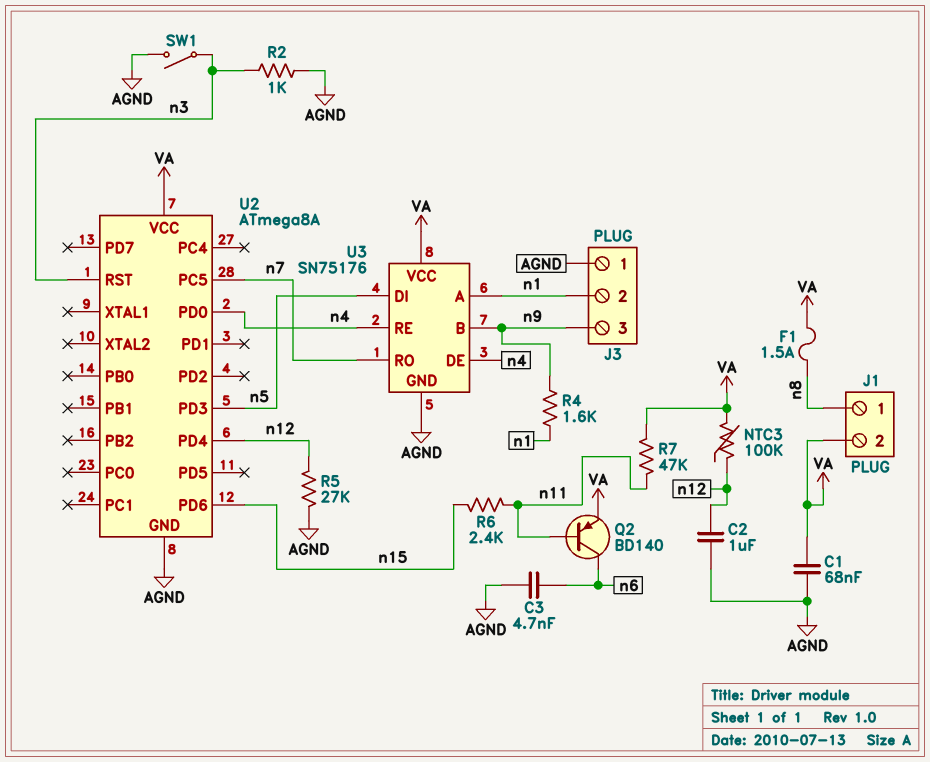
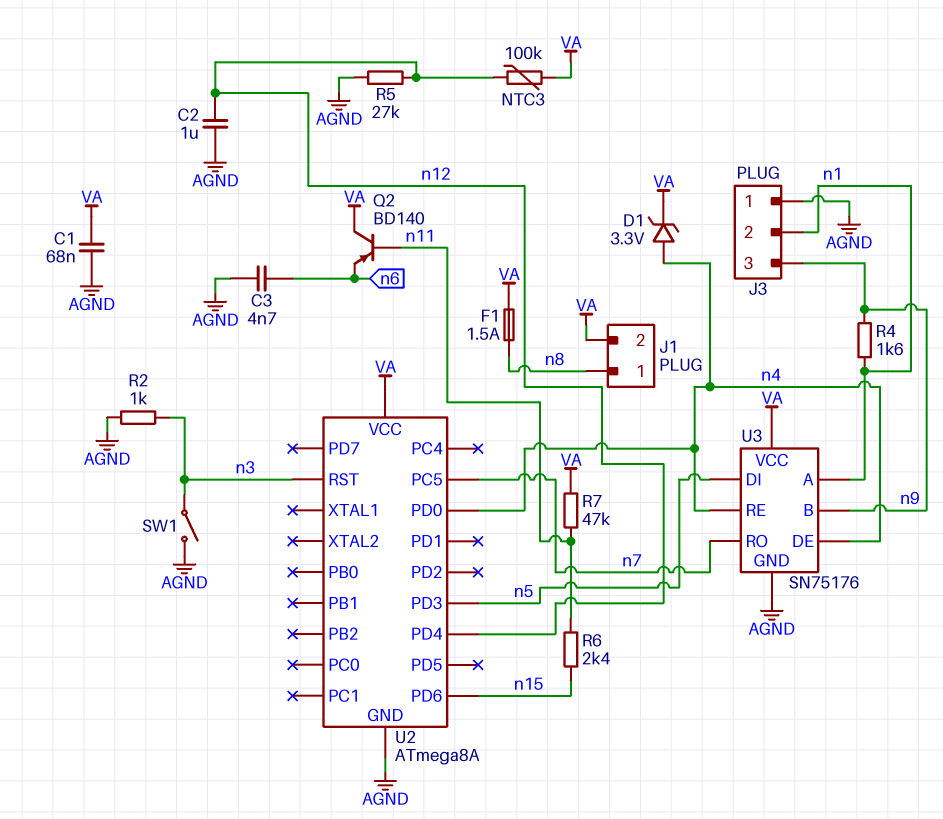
D1: none -> zener 3.3V (A n4, K VA)
Q2: PNP BD140 (B n11, C n6, E VA) -> PNP BD140 (B n11, C VA, E n6)

